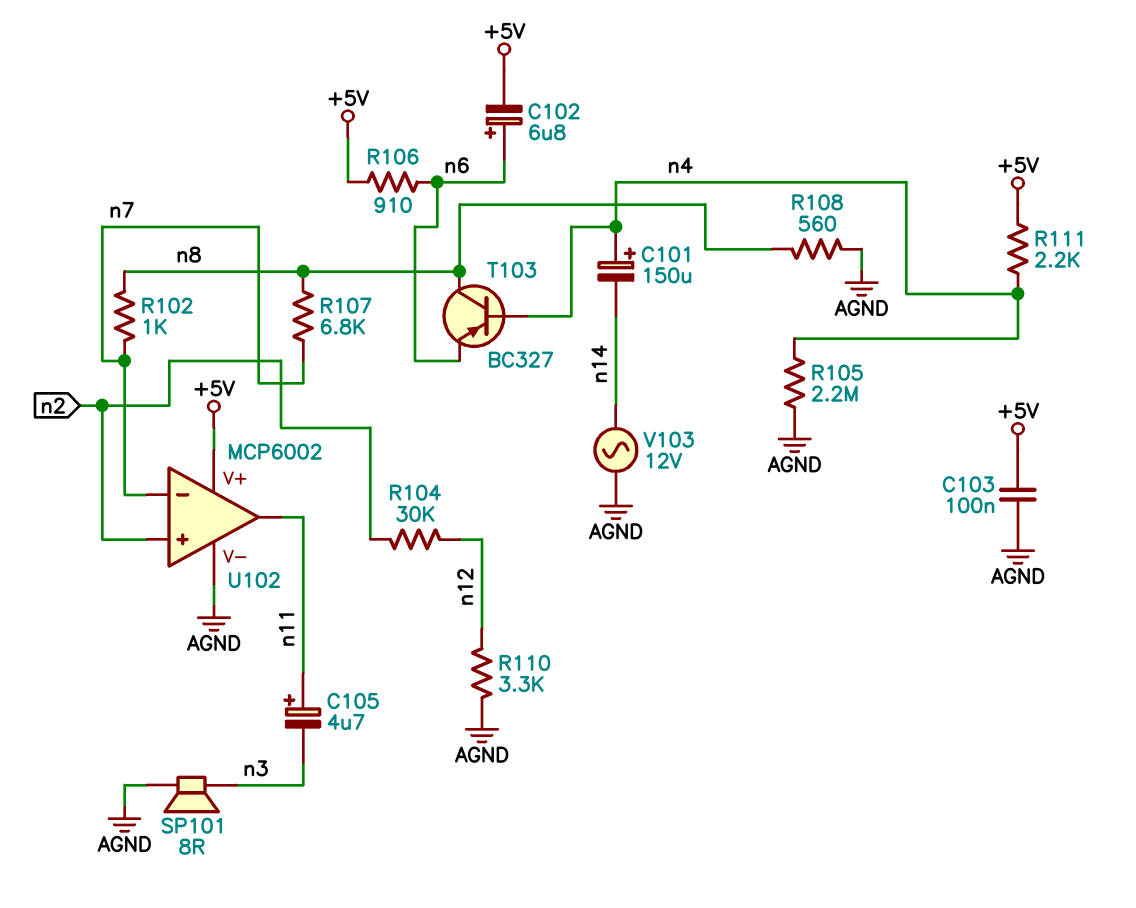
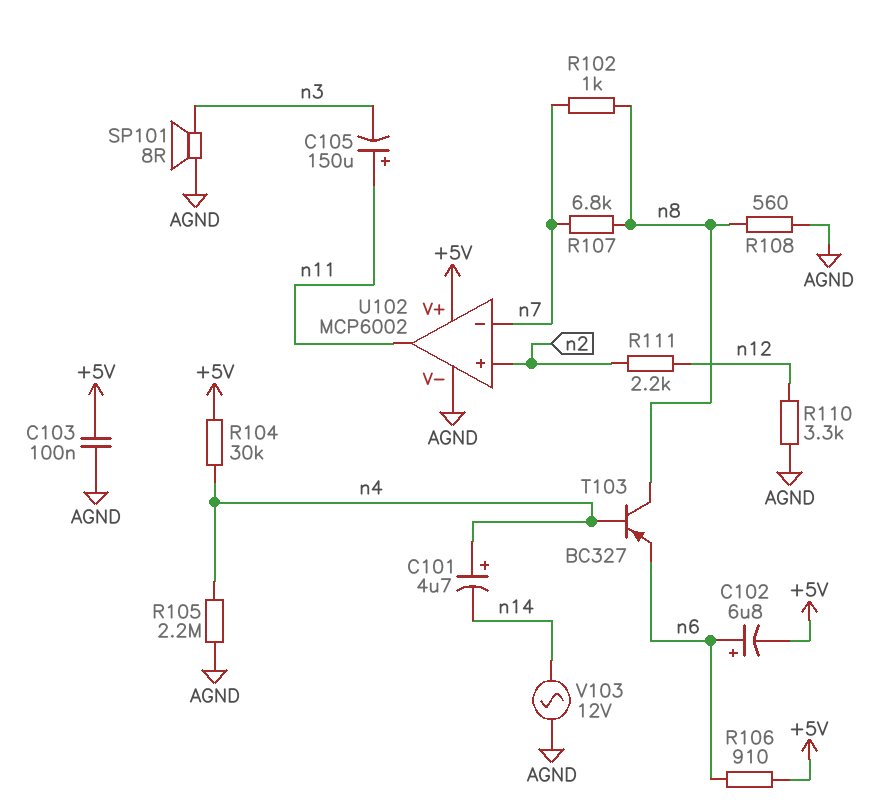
C101: 150uF (plus n4, minus n14) -> 4.7uF (plus n4, minus n14)
C105: 4.7uF (plus n11, minus n3) -> 150uF (plus n11, minus n3)
R104: 30k (n2, n12) -> 30k (+5V, n4)
R111: 2.2k (+5V, n4) -> 2.2k (n2, n12)

